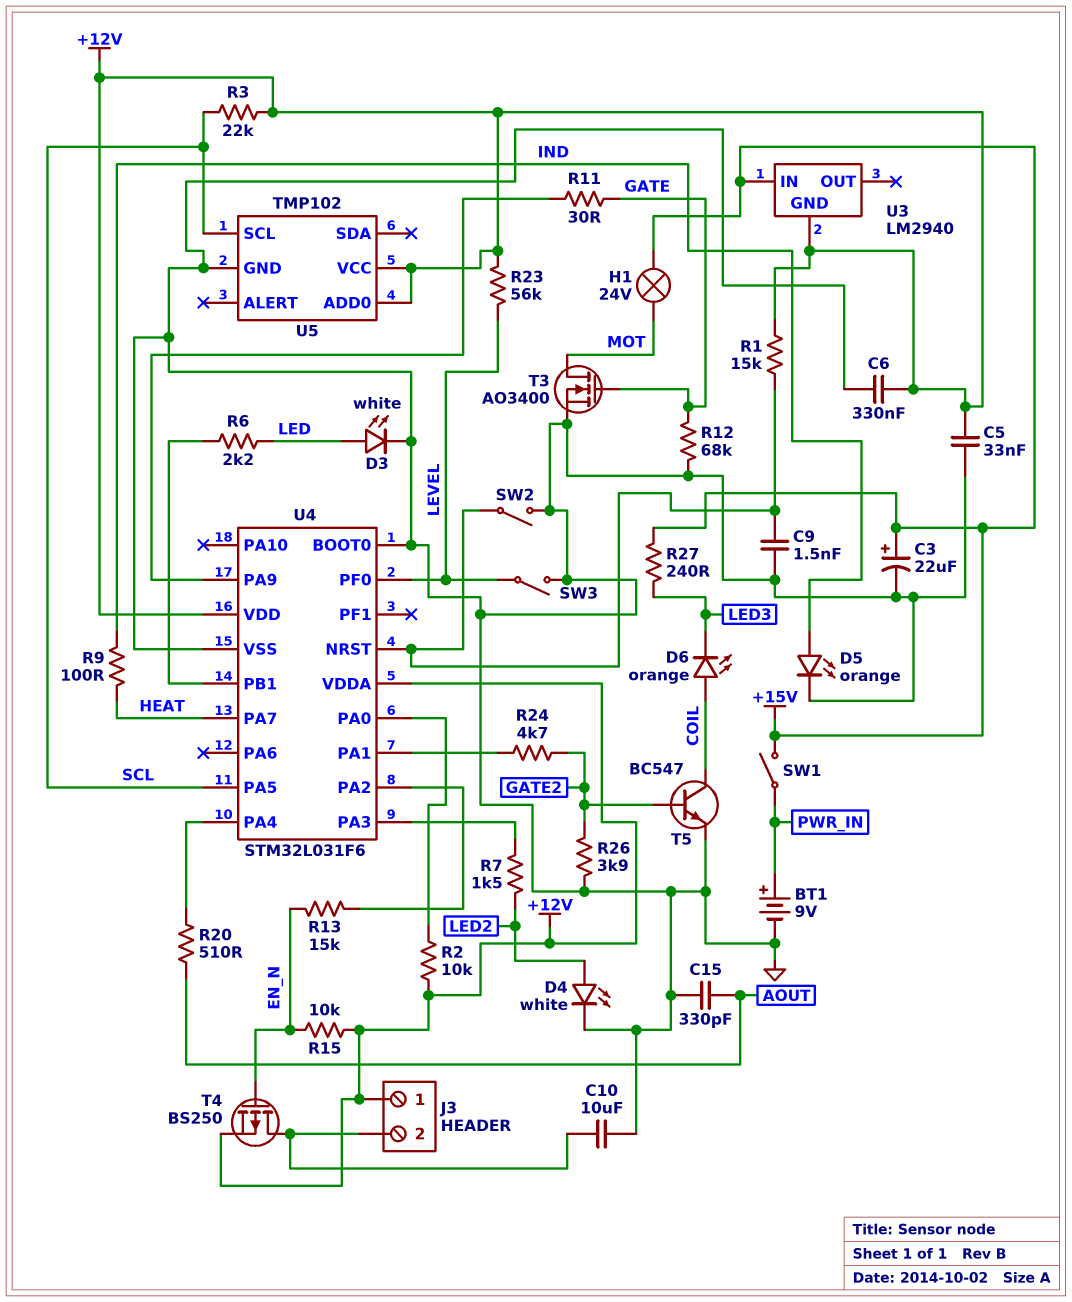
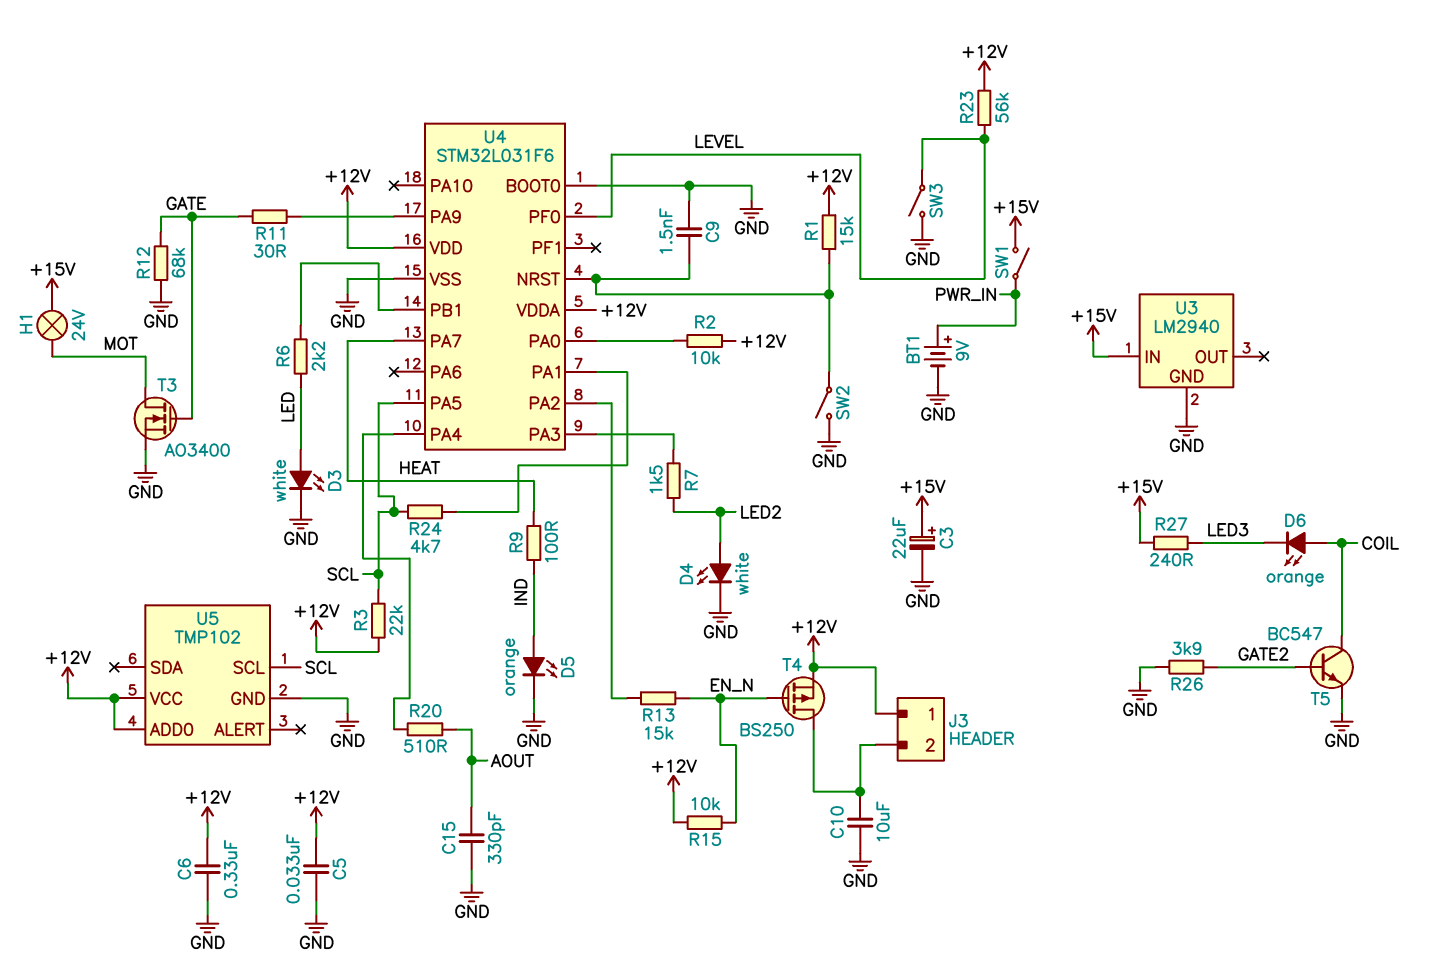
R24: 4.7k (GATE2, U4/PA1) -> 4.7k (SCL, U4/PA1)
U3 pin GND: +12V -> GND

